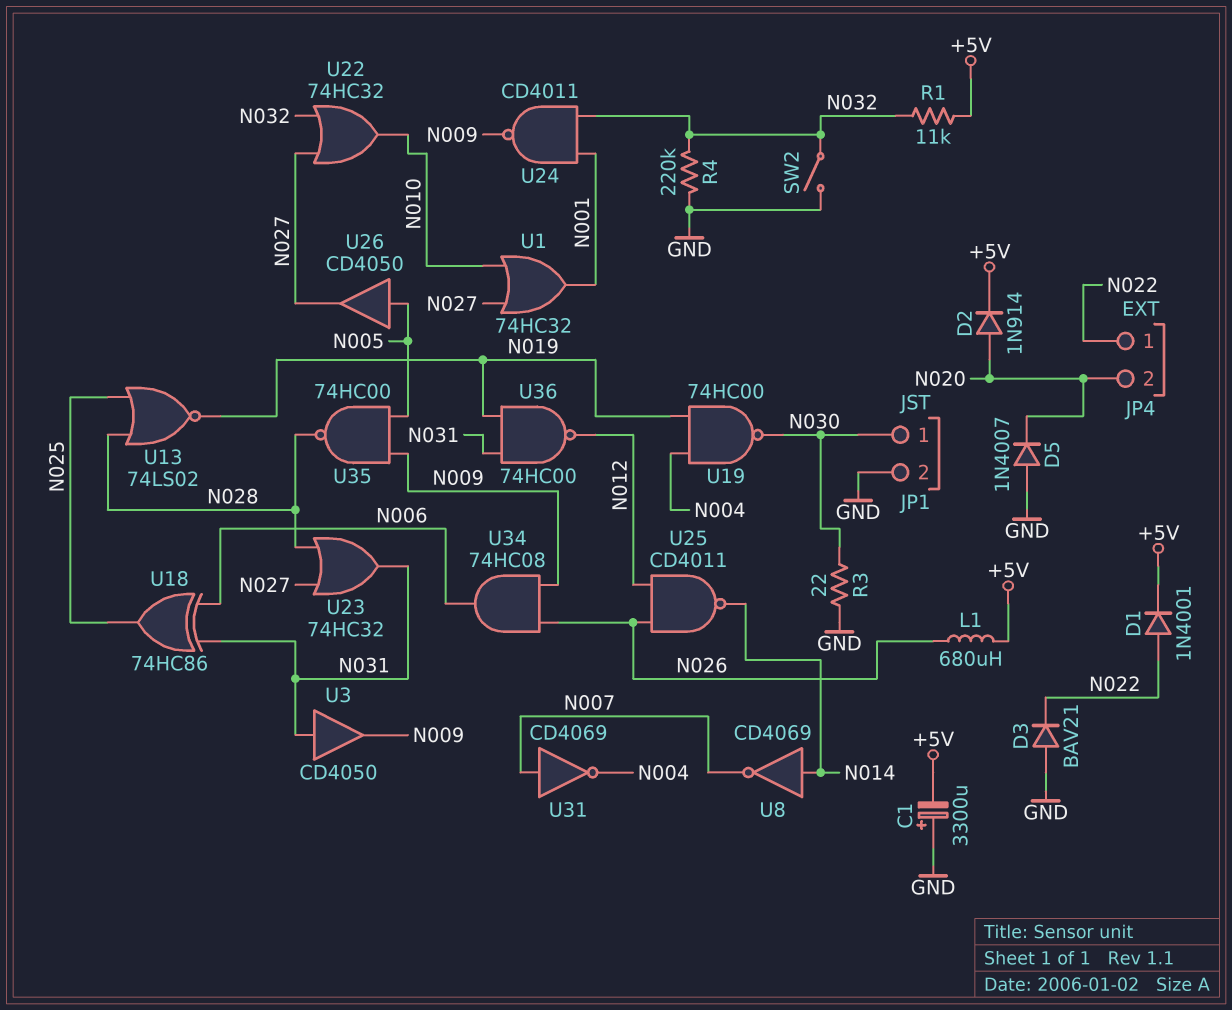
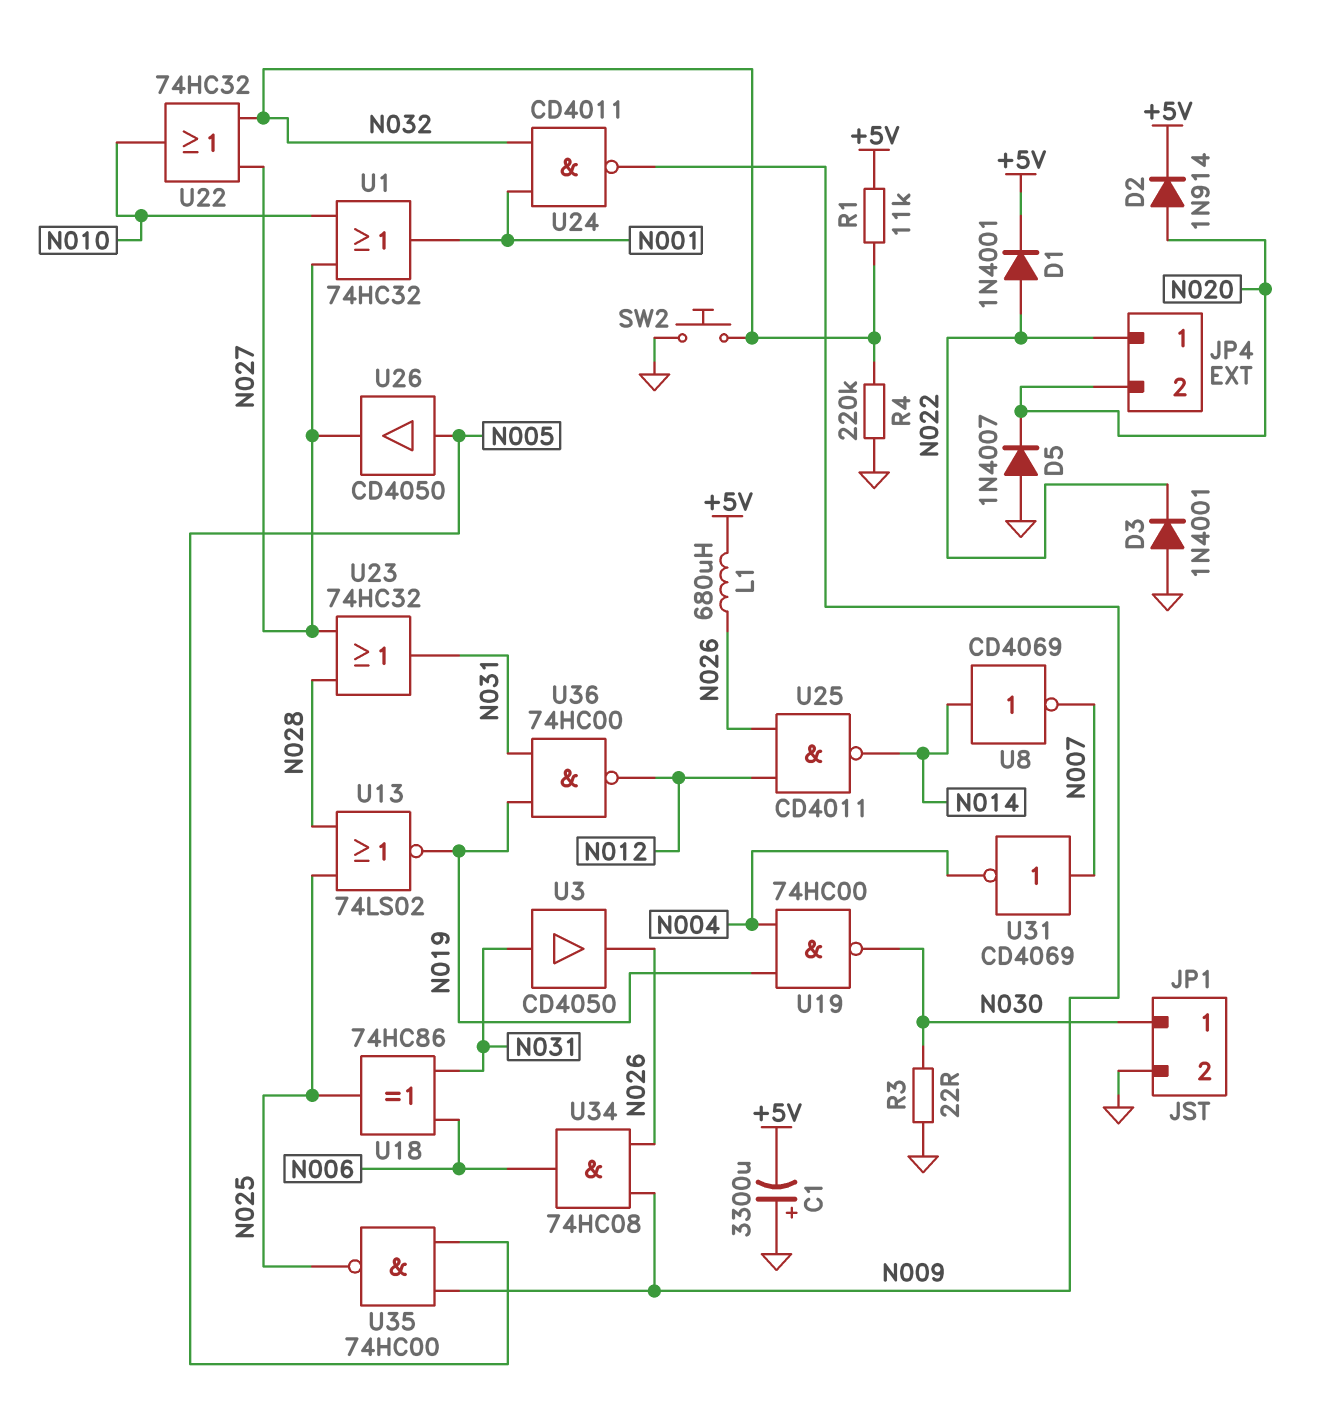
D3: diode BAV21 (A GND, K N022) -> diode 1N4001 (A GND, K N022)
SW2: switch (GND, N032) -> button (GND, N032)
U3: buffer CD4050 (in N031, out N009) -> buffer CD4050 (in N031, out N026)
U35: NAND 74HC00 (in N005, in N009, out N028) -> NAND 74HC00 (in N005, in N009, out N025)

